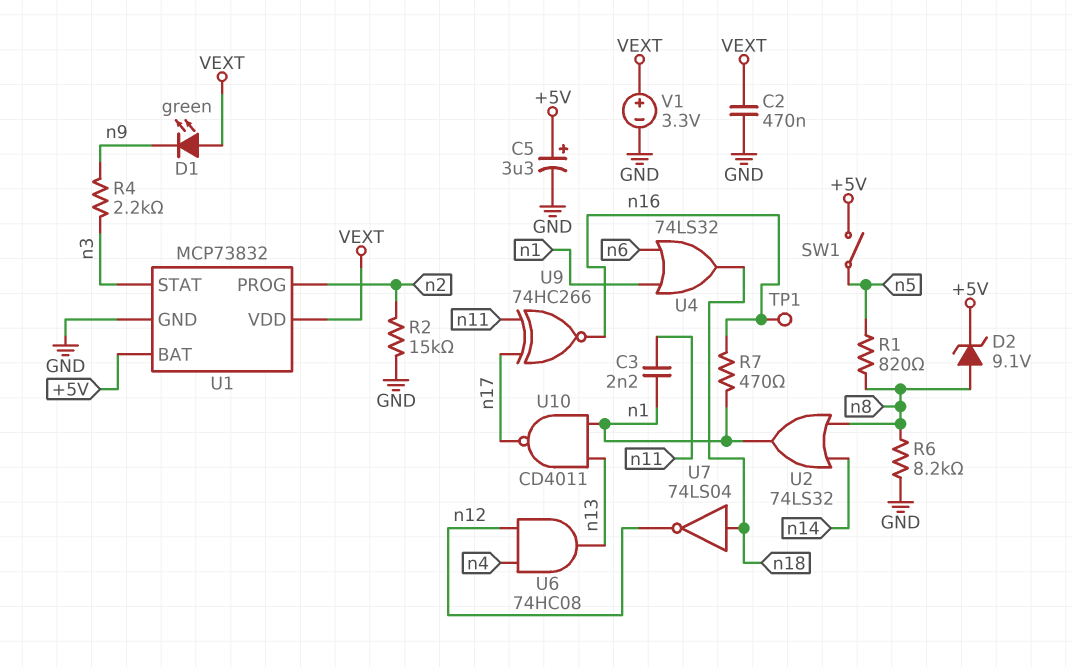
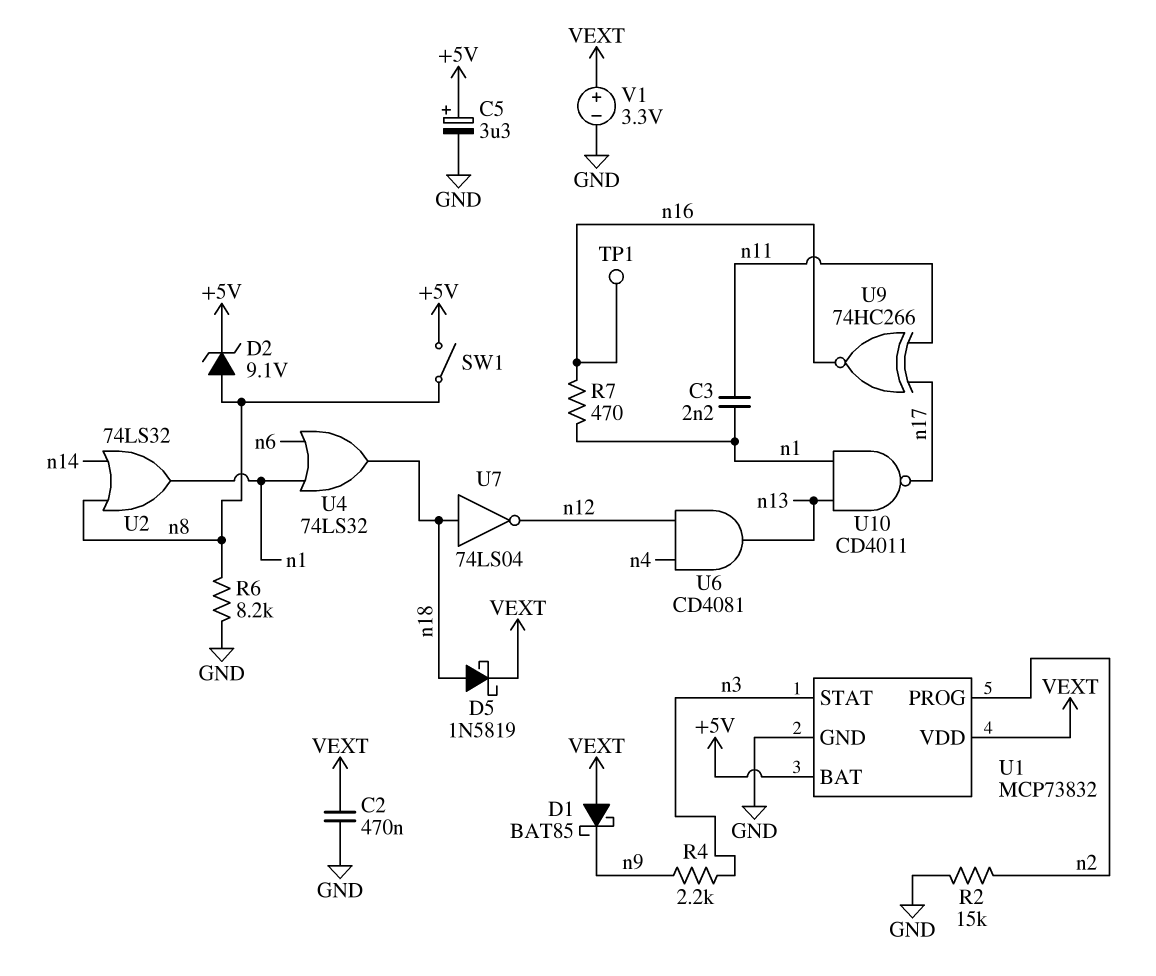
D1: LED green (A VEXT, K n9) -> schottky BAT85 (A VEXT, K n9)
D5: none -> schottky 1N5819 (A n18, K VEXT)
R1: 820 (n5, n8) -> none
SW1: switch (+5V, n5) -> switch (+5V, n8)
U6: AND 74HC08 (in n4, in n12, out n13) -> AND CD4081 (in n4, in n12, out n13)

